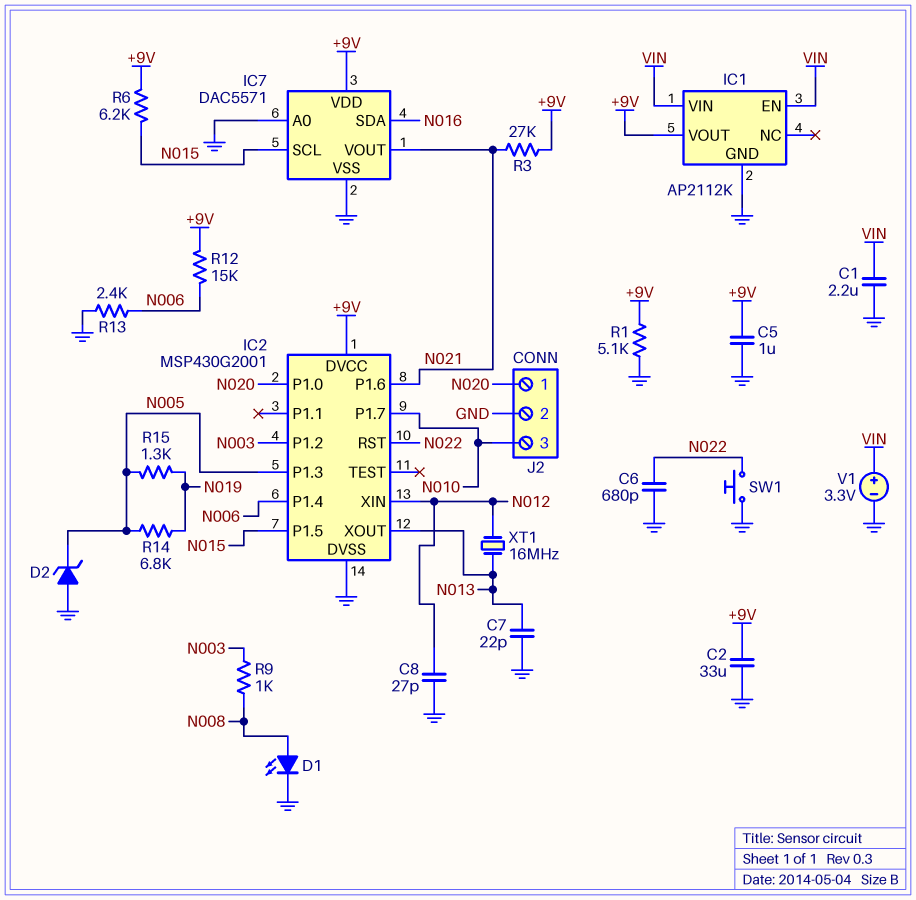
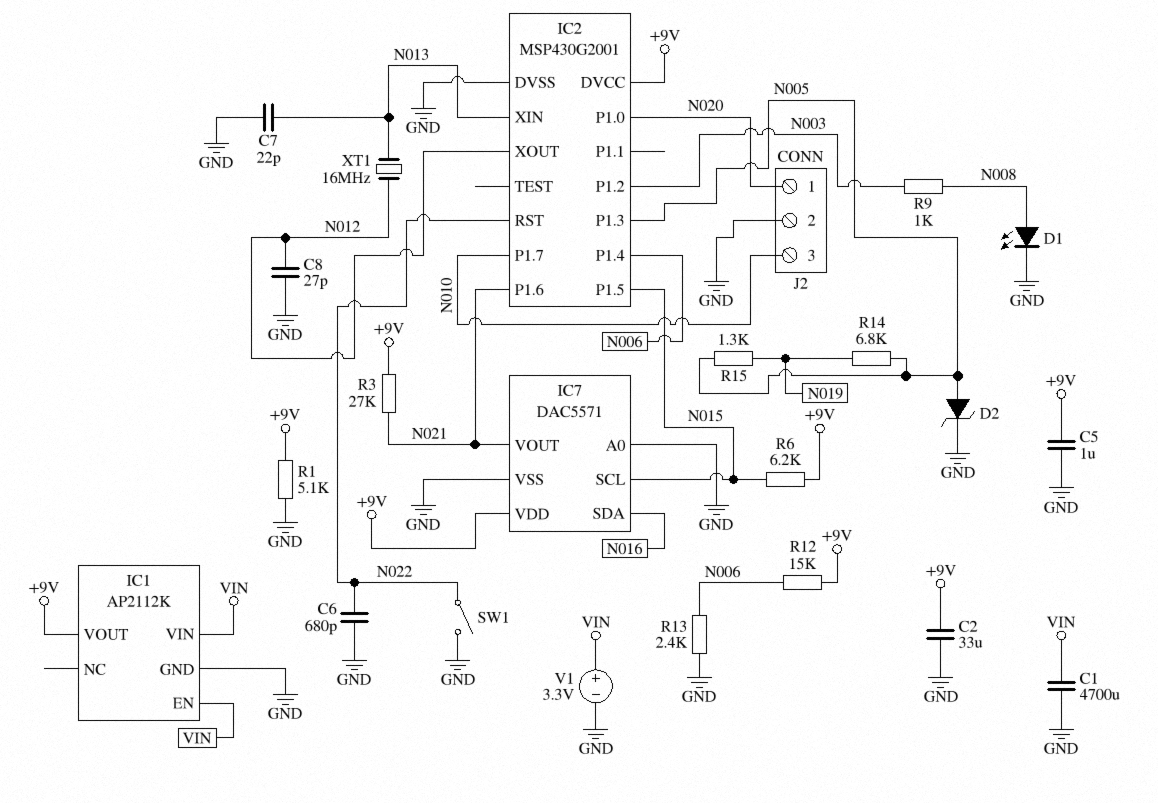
C1: 2.2uF (GND, VIN) -> 4700uF (GND, VIN)
D2: zener (A GND, K N005) -> zener (A N005, K GND)
IC2 pin XIN: N012 -> N013
IC2 pin XOUT: N013 -> N012
SW1: button (GND, N022) -> switch (GND, N022)

